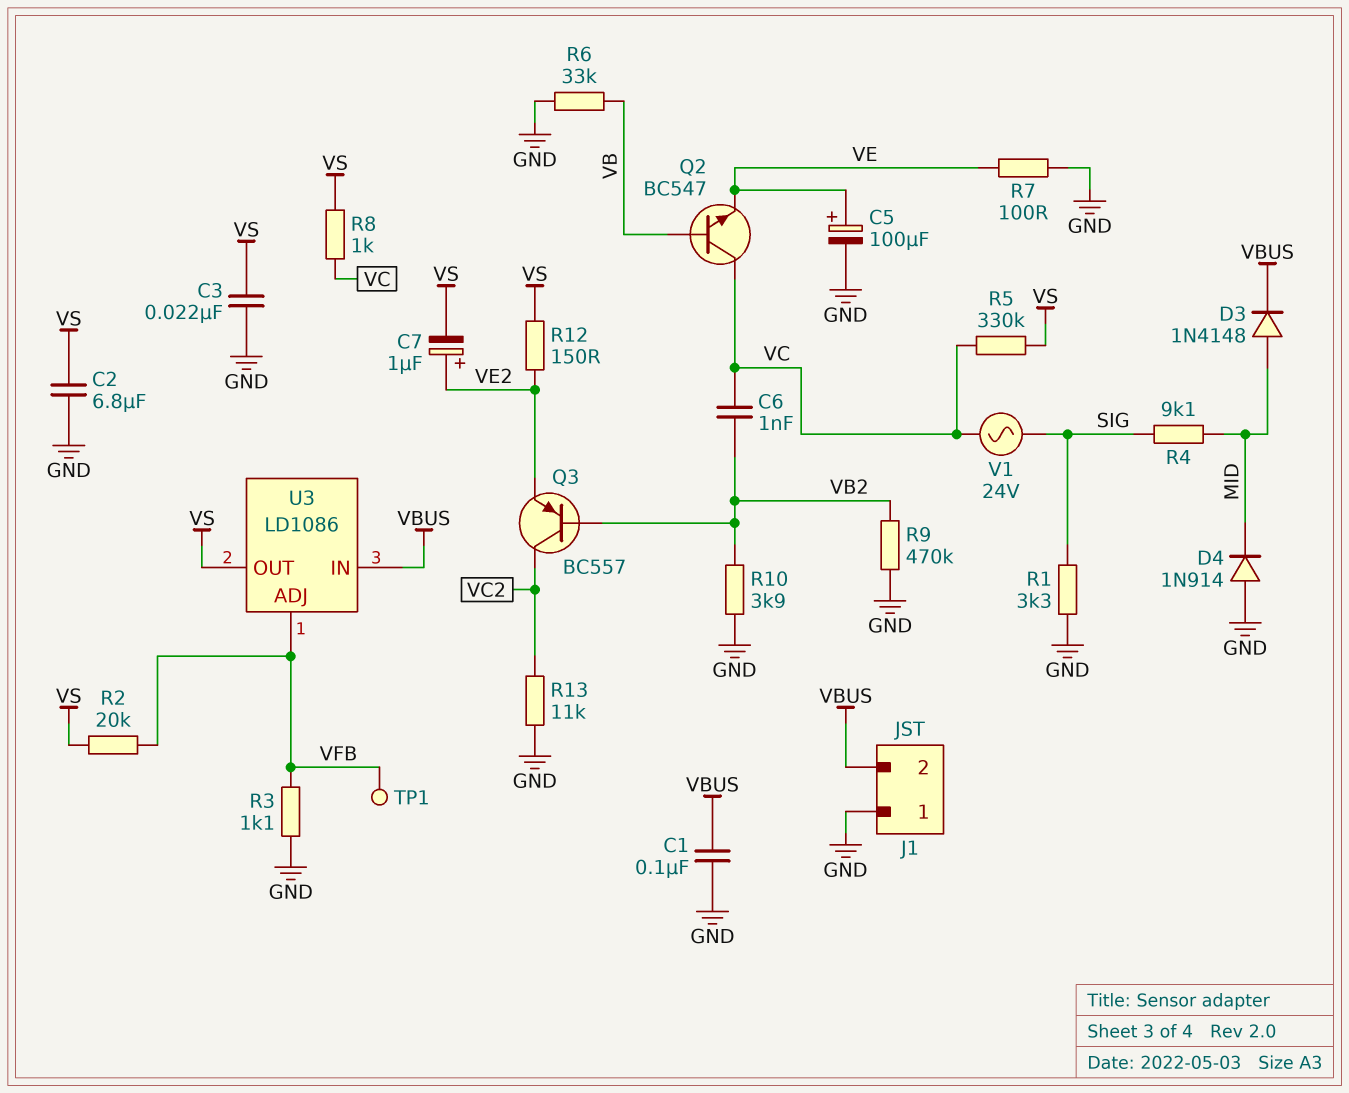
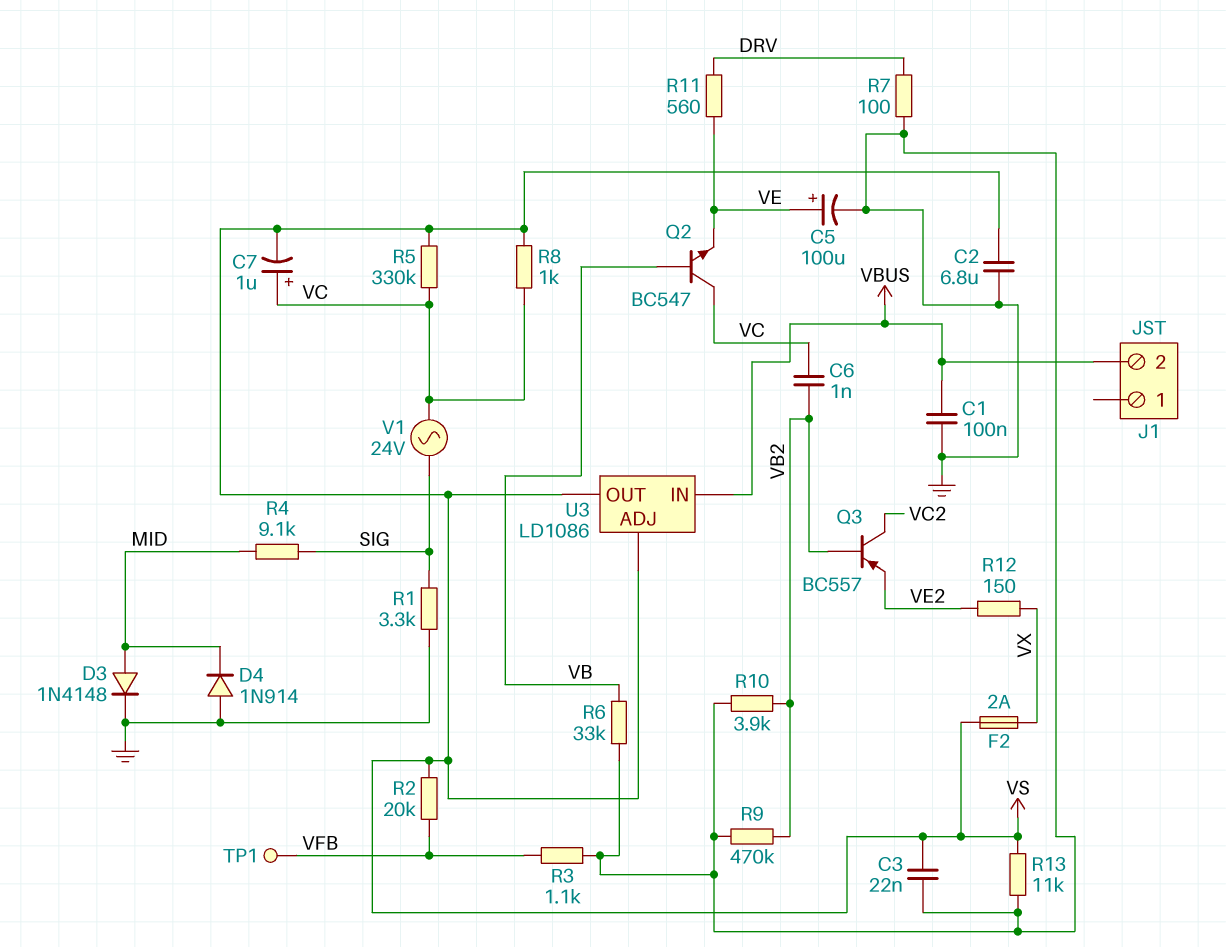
C7: 1uF (plus VE2, minus VS) -> 1uF (plus VC, minus VS)
D3: diode 1N4148 (A MID, K VBUS) -> diode 1N4148 (A MID, K GND)
F2: none -> 2A (VS, VX)
J1 pin 1: GND -> none
R7: 100 (GND, VE) -> 100 (DRV, GND)
R11: none -> 560 (DRV, VE)
R12: 150 (VE2, VS) -> 150 (VE2, VX)
R13: 11k (GND, VC2) -> 11k (GND, VS)
U3 pin ADJ: VFB -> VS

